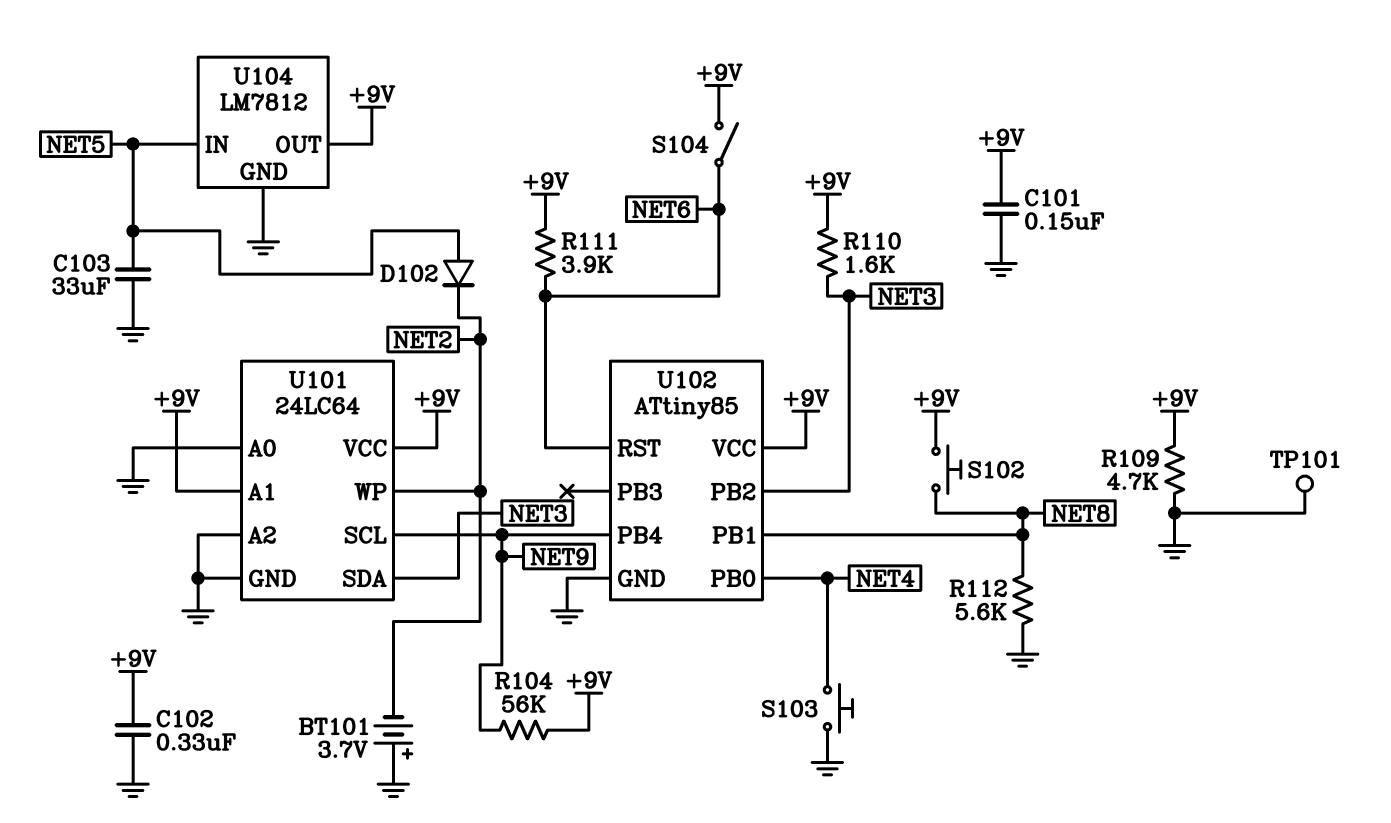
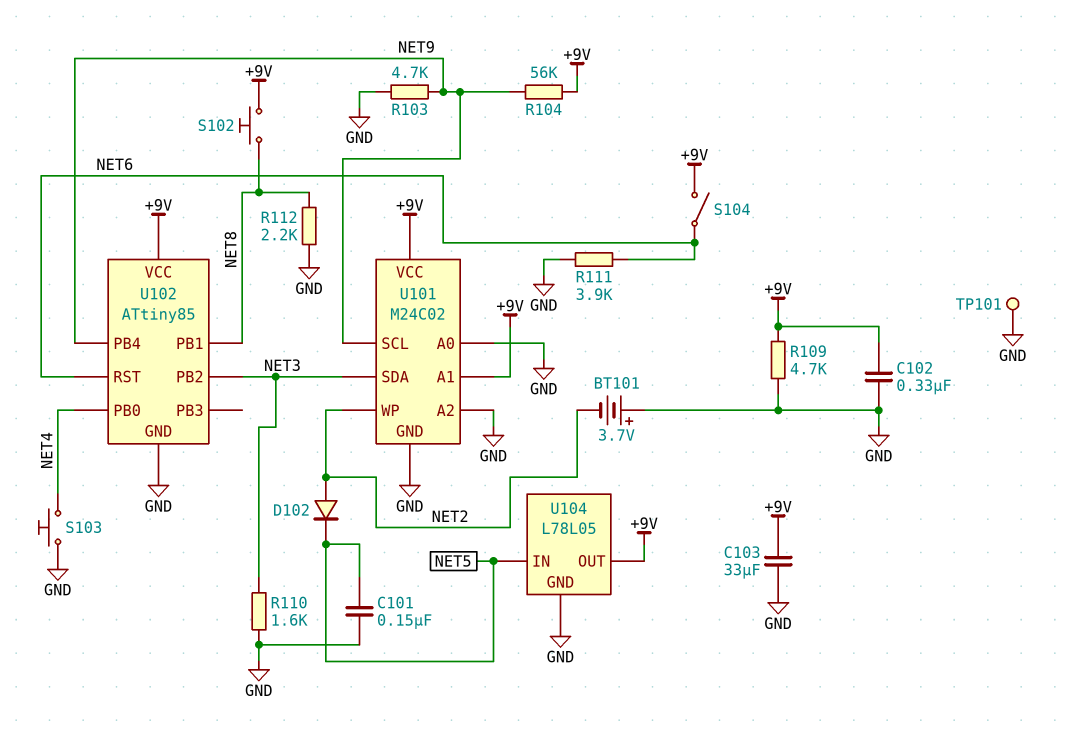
C101: 150nF (+9V, GND) -> 150nF (GND, NET5)
C103: 33uF (GND, NET5) -> 33uF (+9V, GND)
D102: diode (A NET5, K NET2) -> diode (A NET2, K NET5)
R103: none -> 4.7k (GND, NET9)
R110: 1.6k (+9V, NET3) -> 1.6k (GND, NET3)
R111: 3.9k (+9V, NET6) -> 3.9k (GND, NET6)
R112: 5.6k (GND, NET8) -> 2.2k (GND, NET8)
U101: 24LC64 -> M24C02
U104: LM7812 -> L78L05

